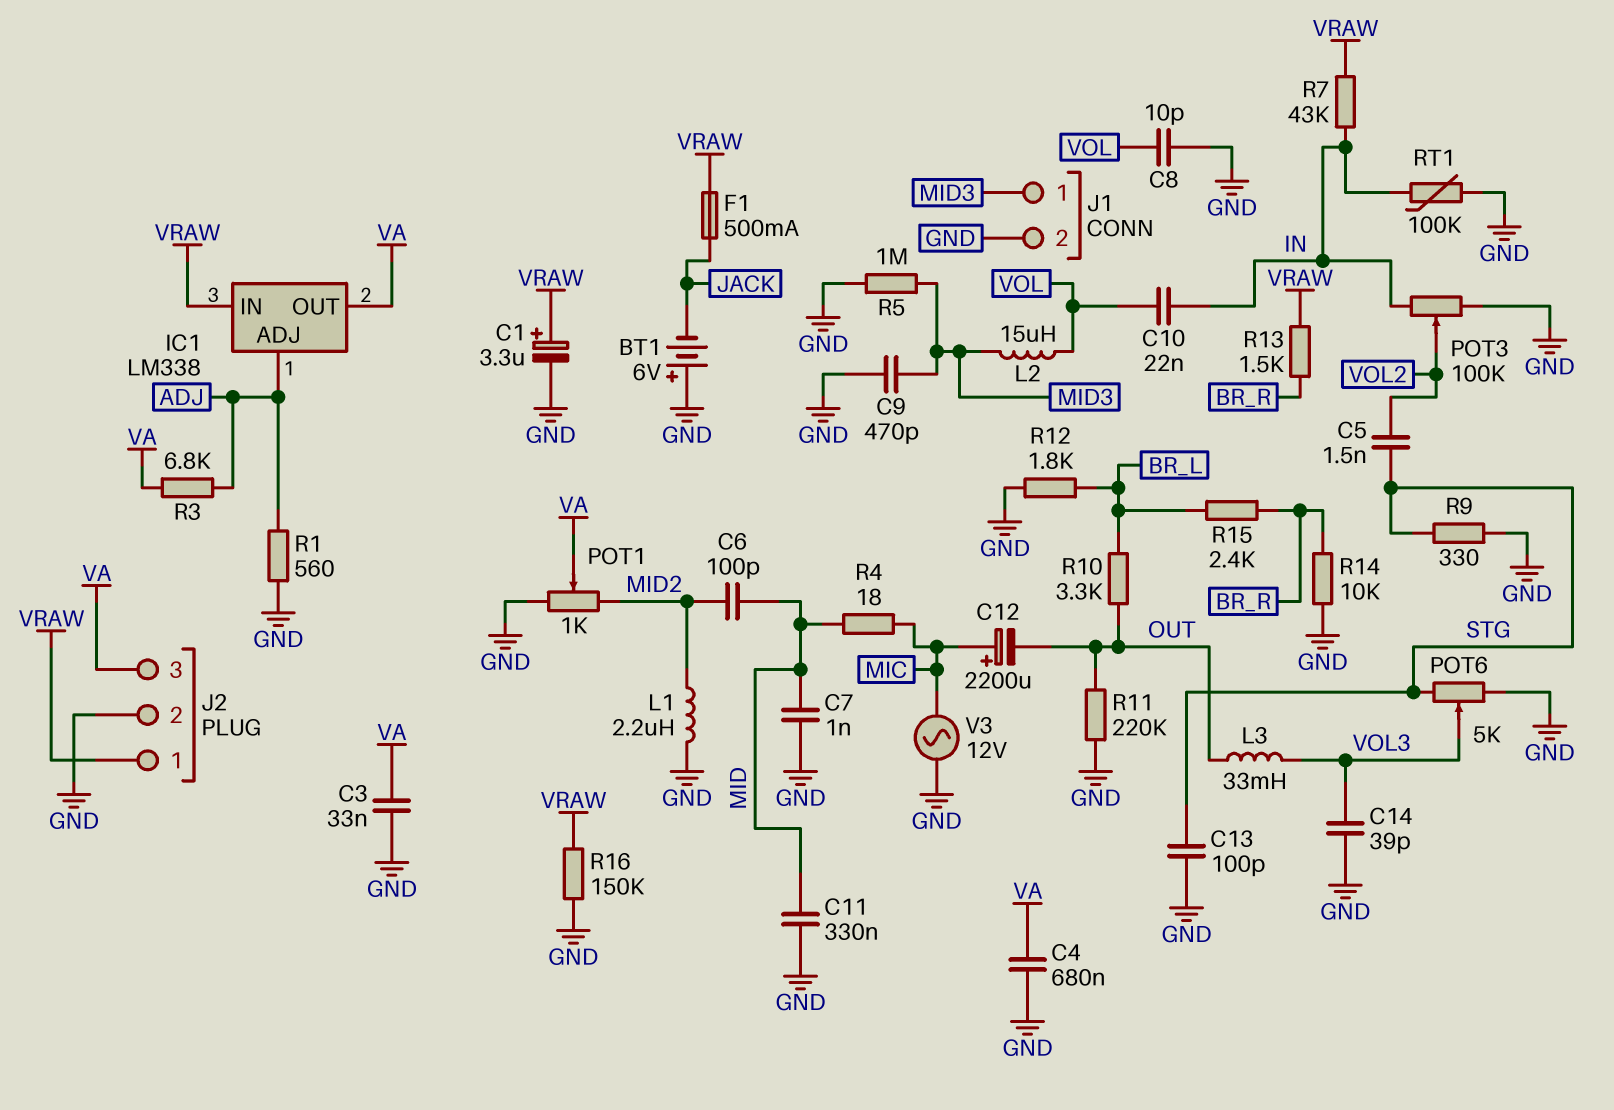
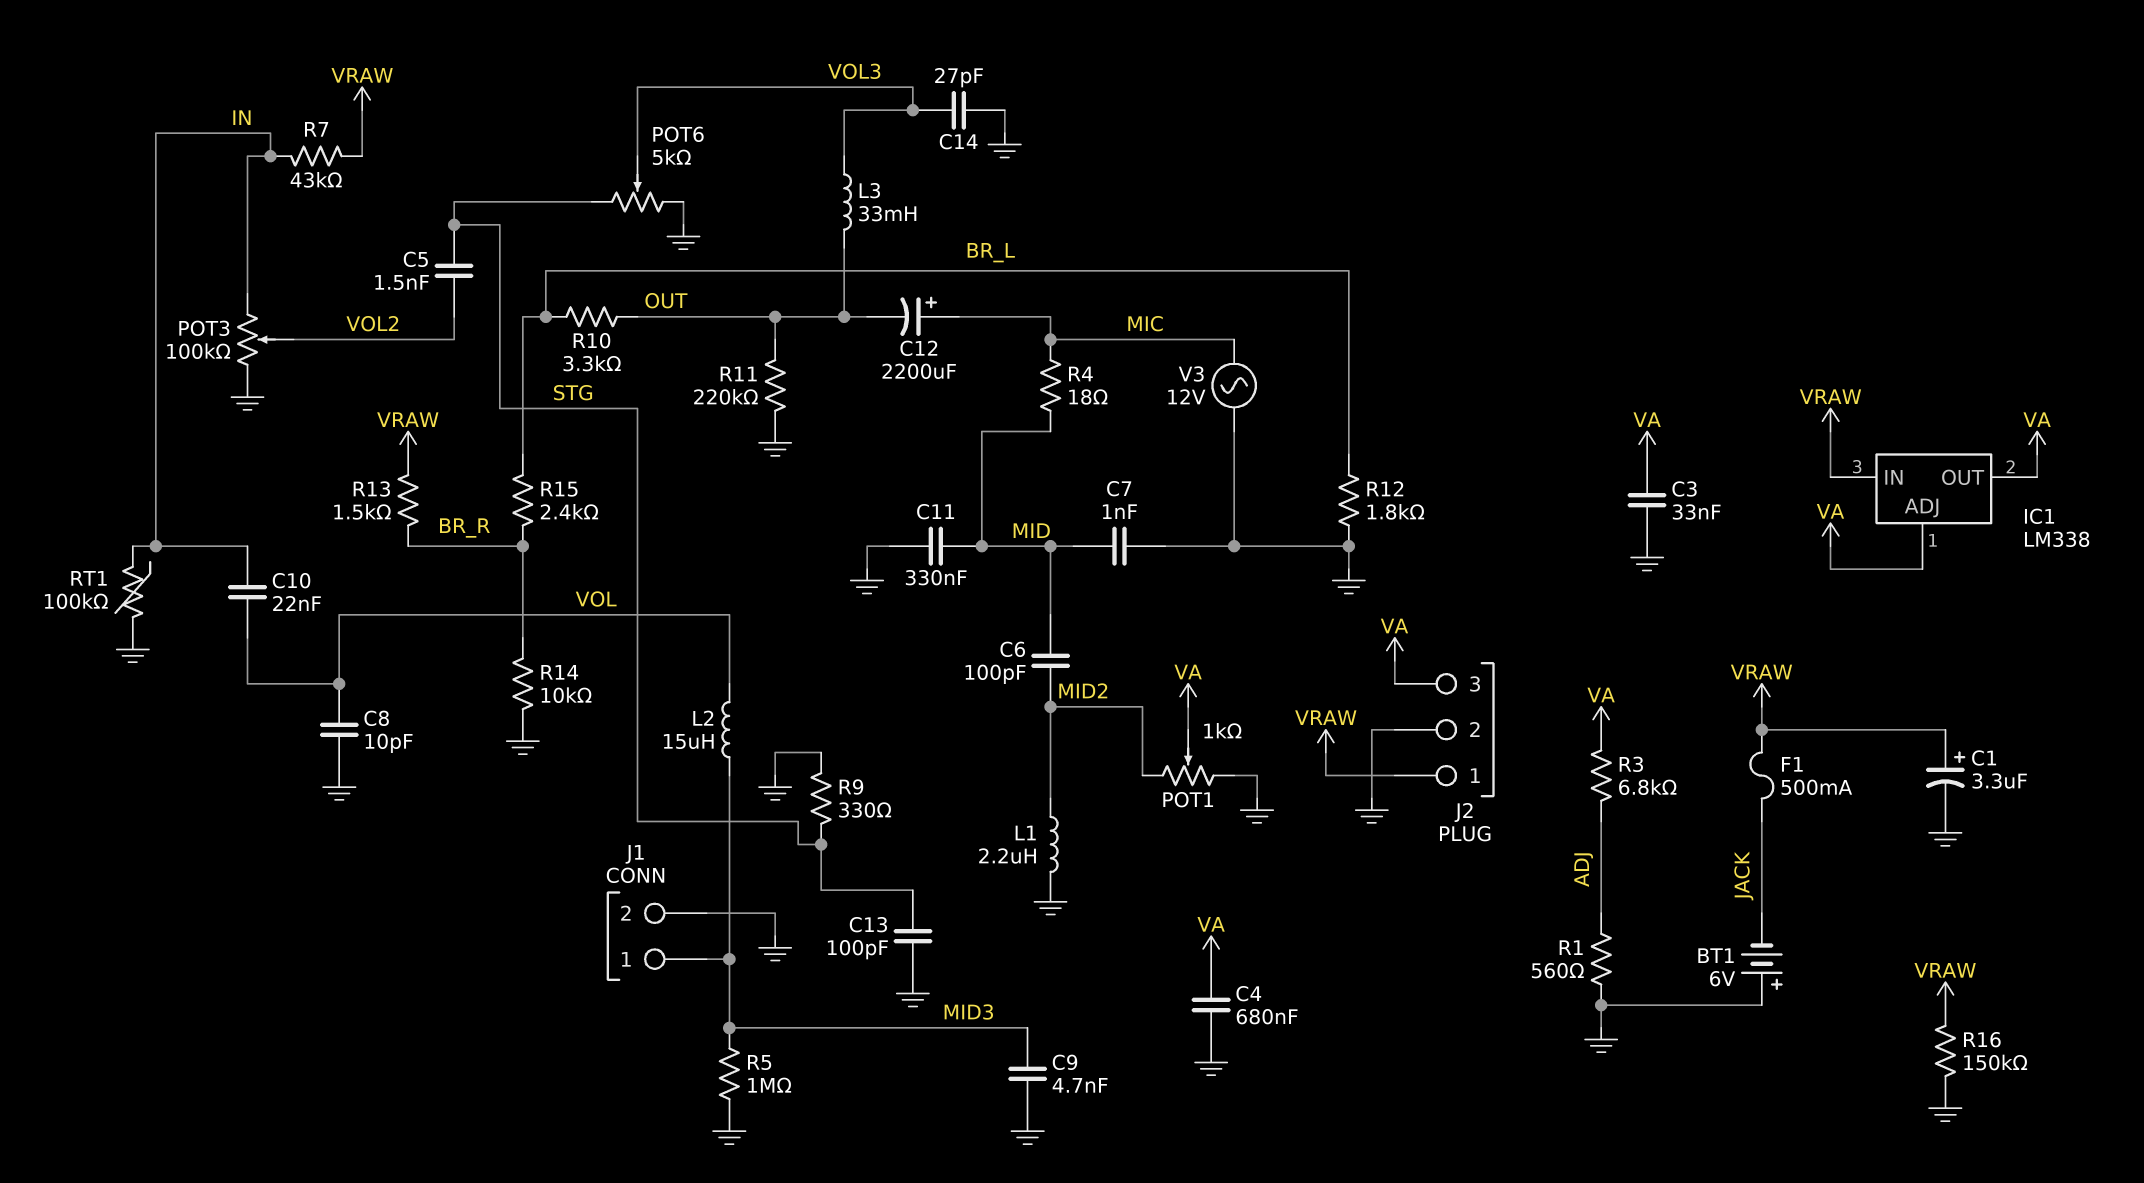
C9: 470pF (GND, MID3) -> 4.7nF (GND, MID3)
C14: 39pF (GND, VOL3) -> 27pF (GND, VOL3)
IC1 pin ADJ: ADJ -> VA

